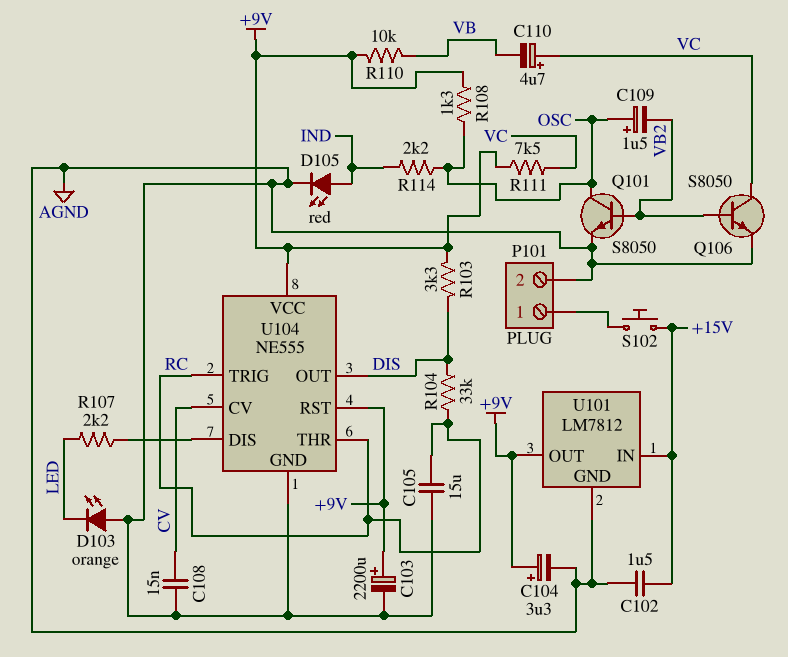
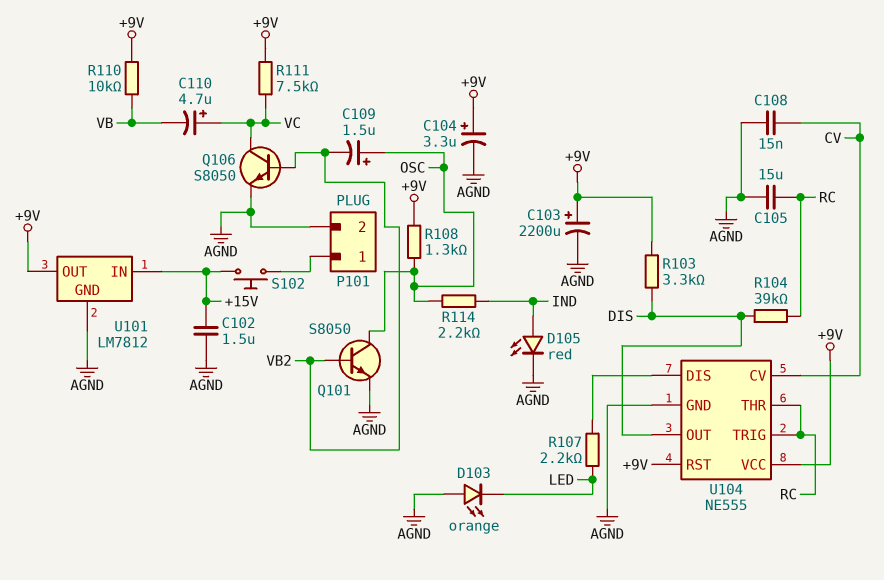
R104: 33k (DIS, RC) -> 39k (DIS, RC)

